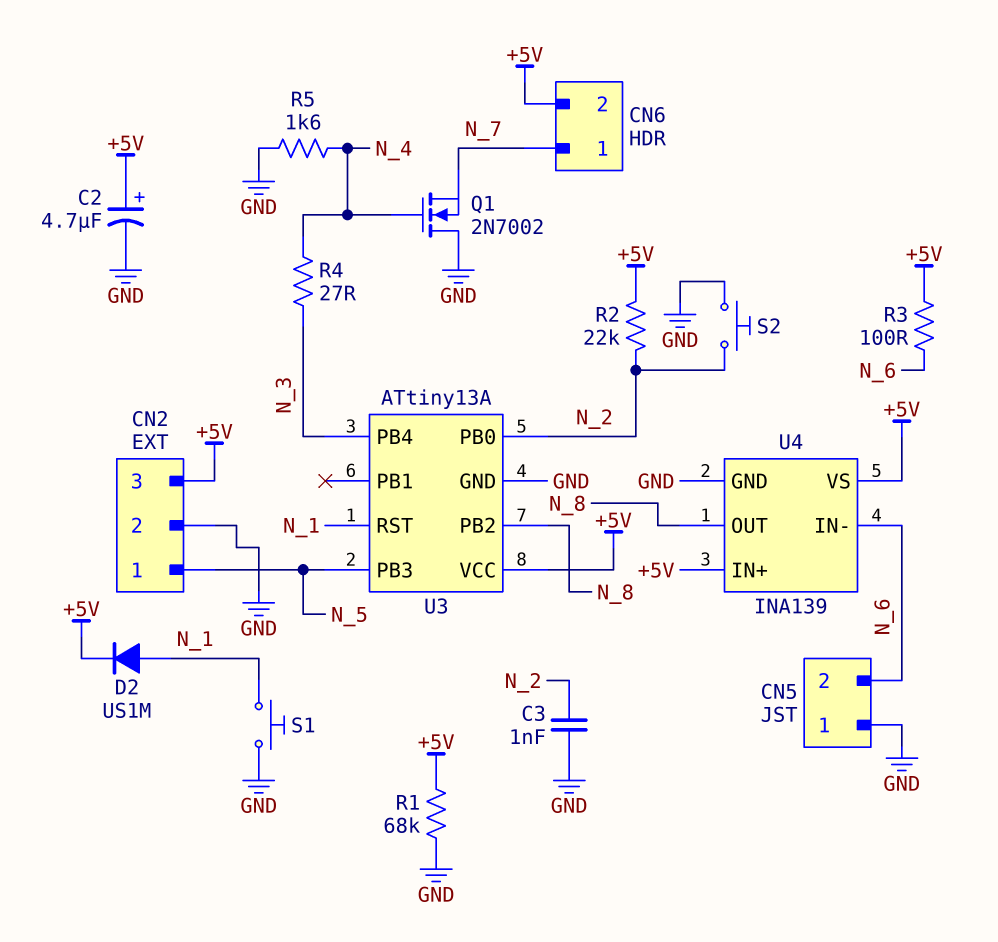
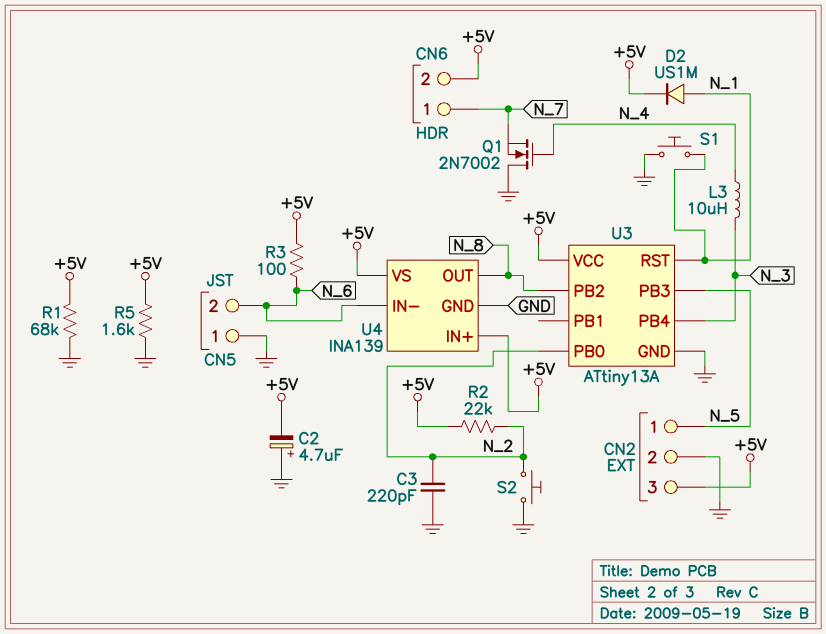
C2: 4.7uF (plus +5V, minus GND) -> 4.7uF (plus GND, minus +5V)
C3: 1nF (GND, N_2) -> 220pF (GND, N_2)
L3: none -> 10uH (N_3, N_4)
R4: 27 (N_3, N_4) -> none
R5: 1.6k (GND, N_4) -> 1.6k (+5V, GND)

